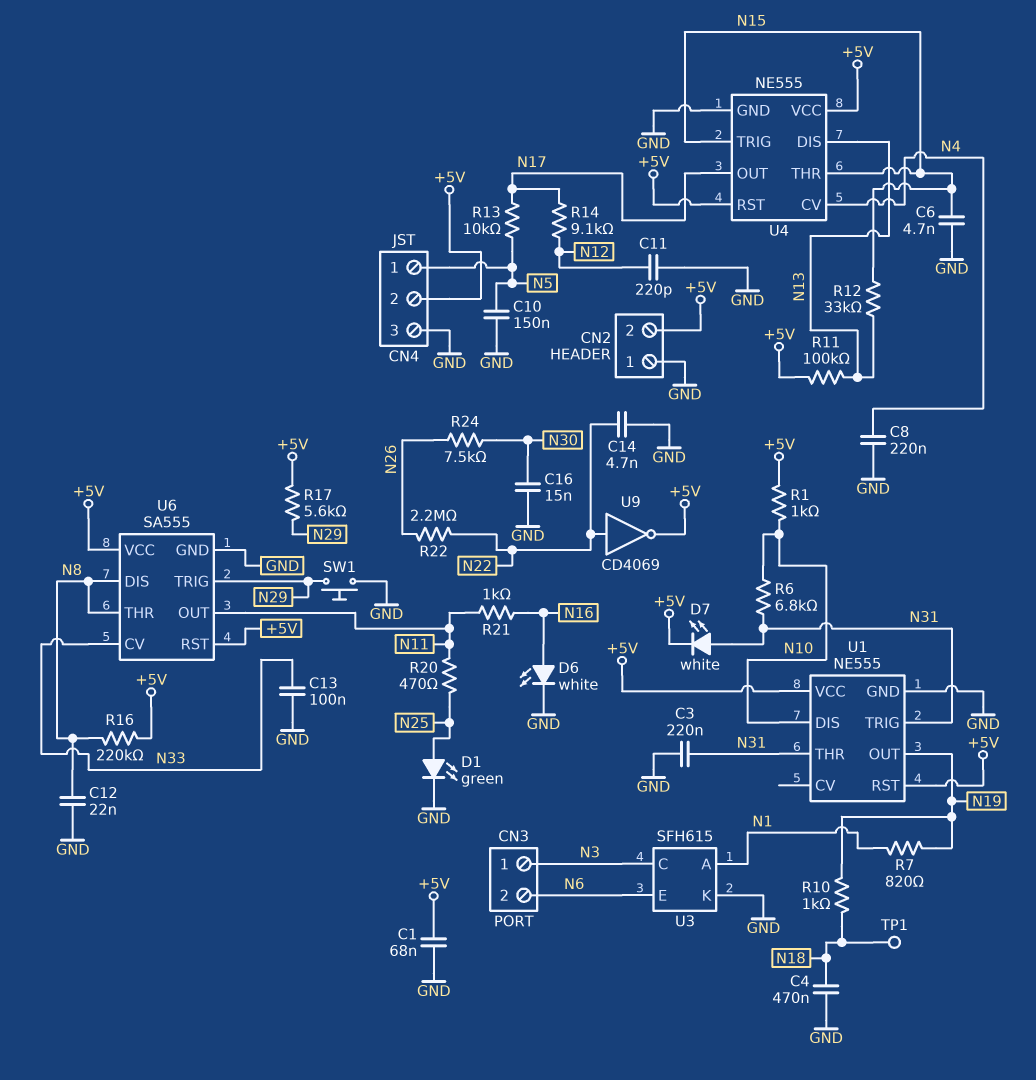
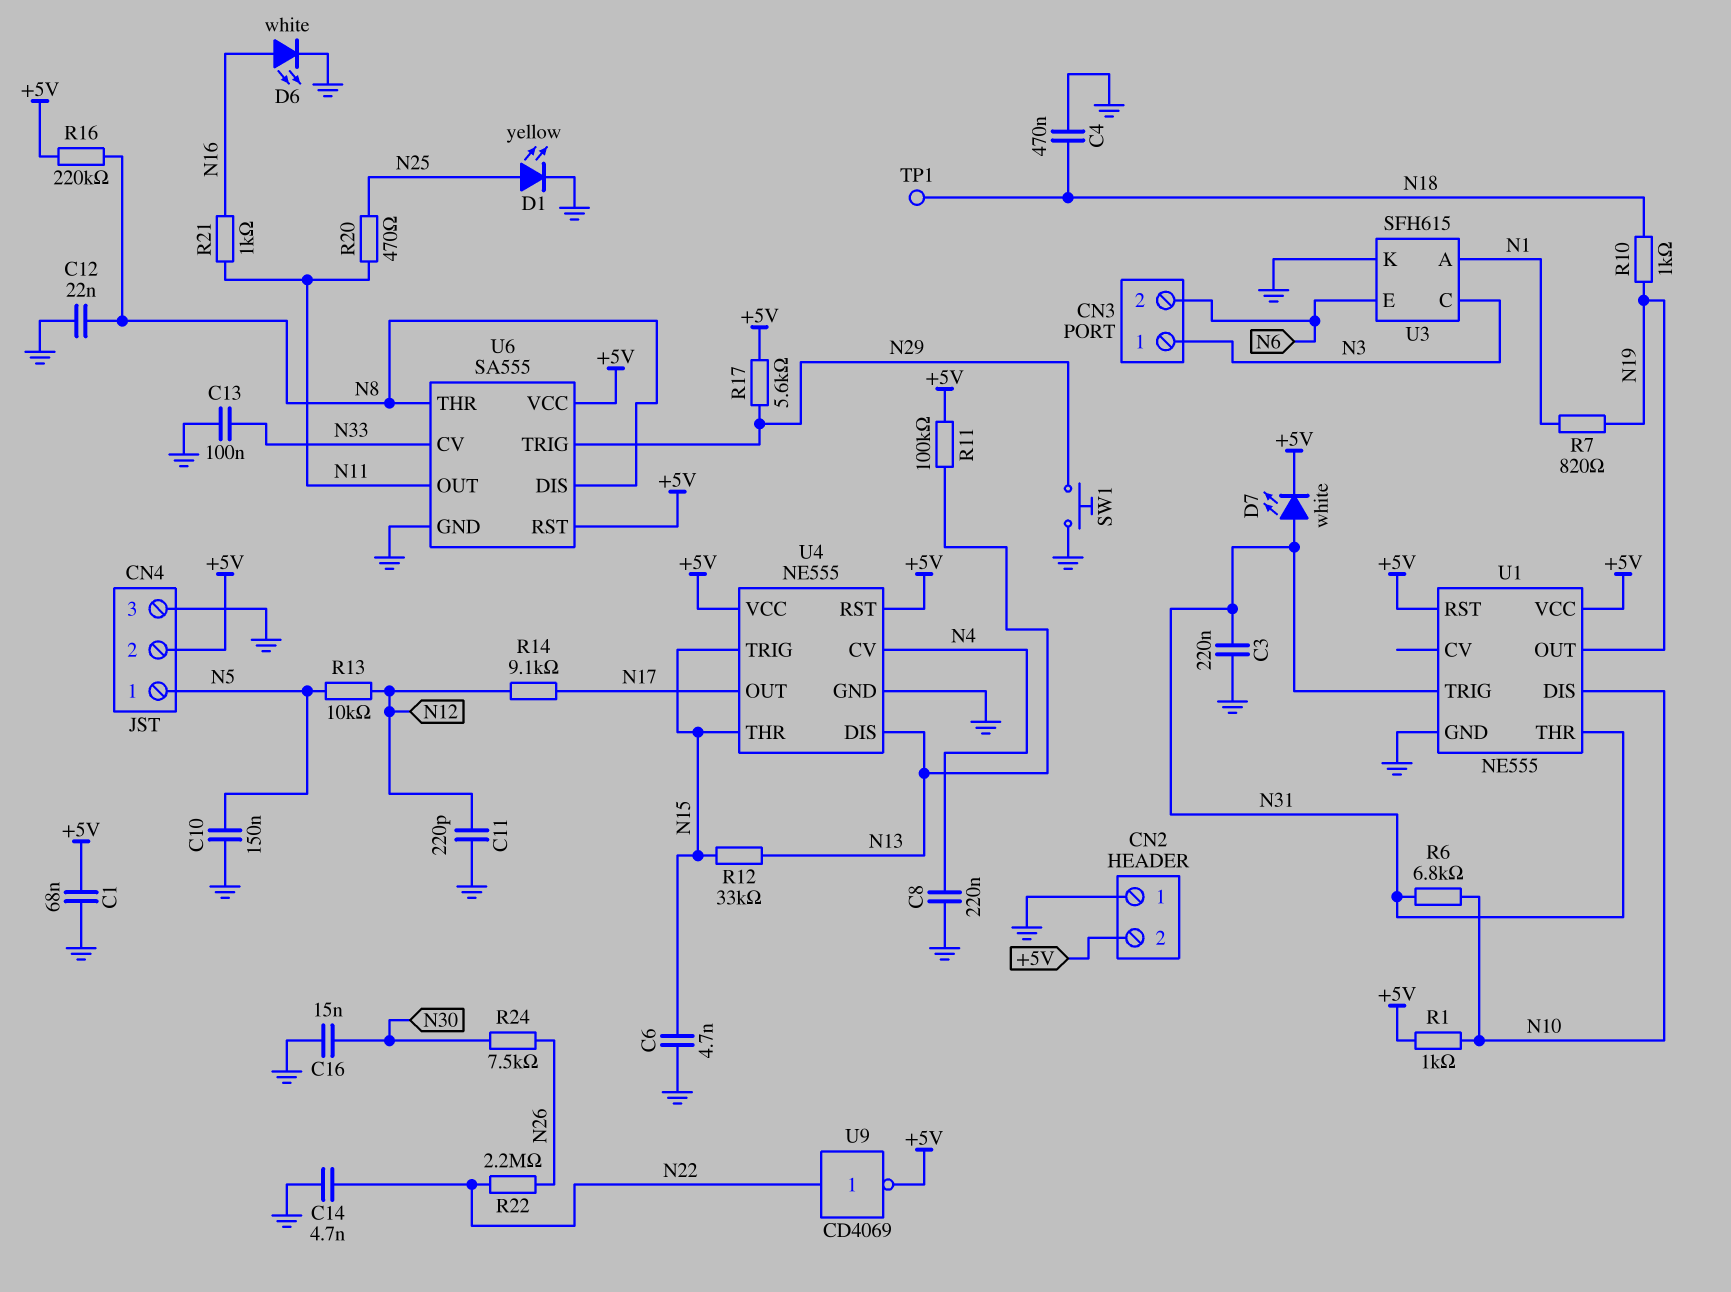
D1: LED green (A N25, K GND) -> LED yellow (A N25, K GND)
R13: 10k (N5, N17) -> 10k (N5, N12)

